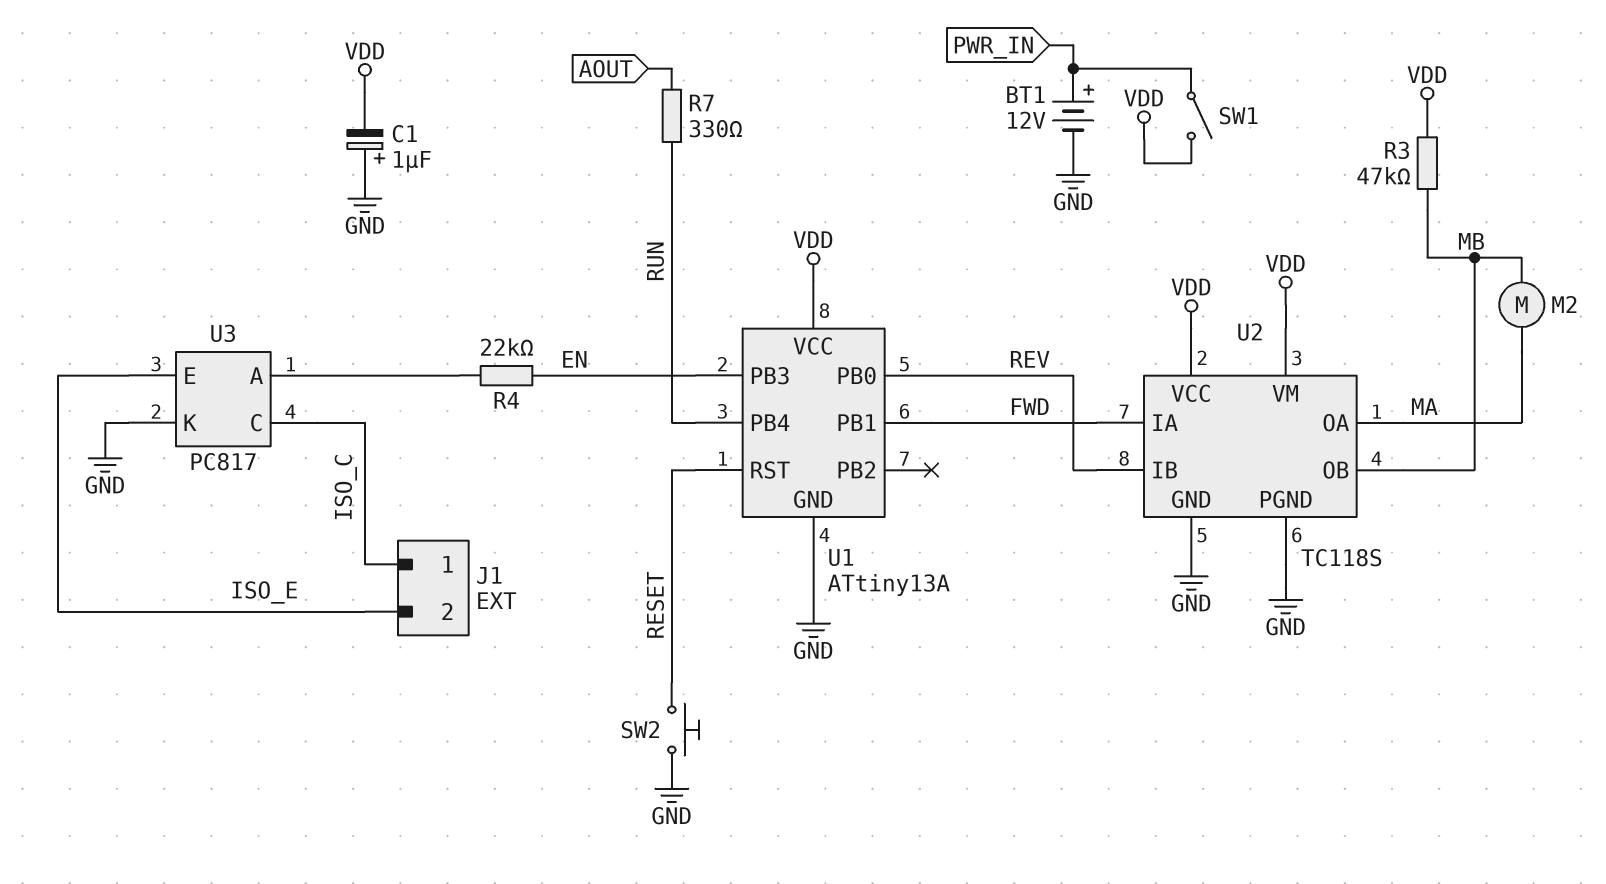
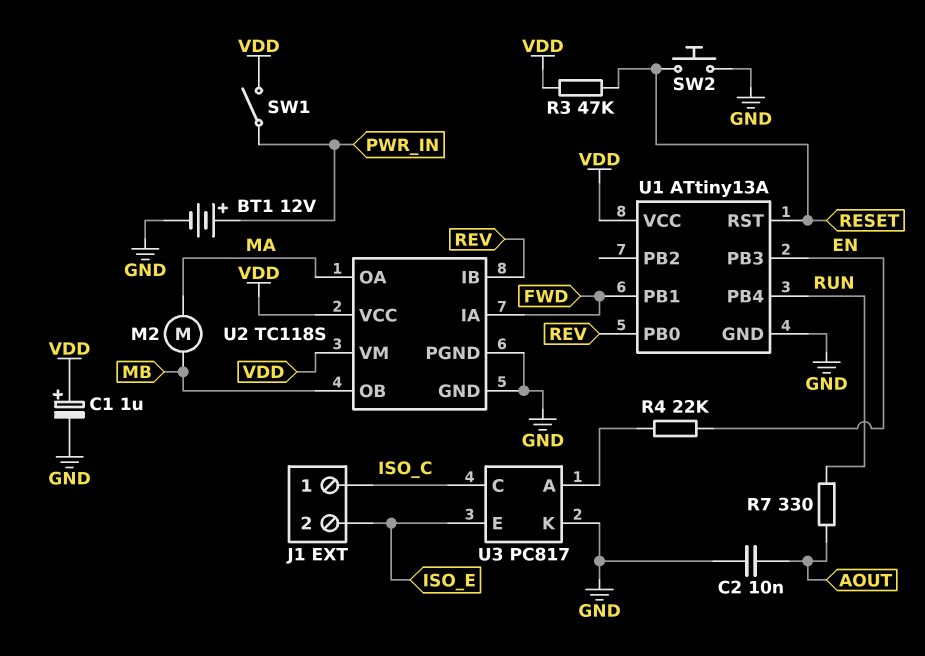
C1: 1uF (plus GND, minus VDD) -> 1uF (plus VDD, minus GND)
C2: none -> 10nF (AOUT, GND)
R3: 47k (MB, VDD) -> 47k (RESET, VDD)

